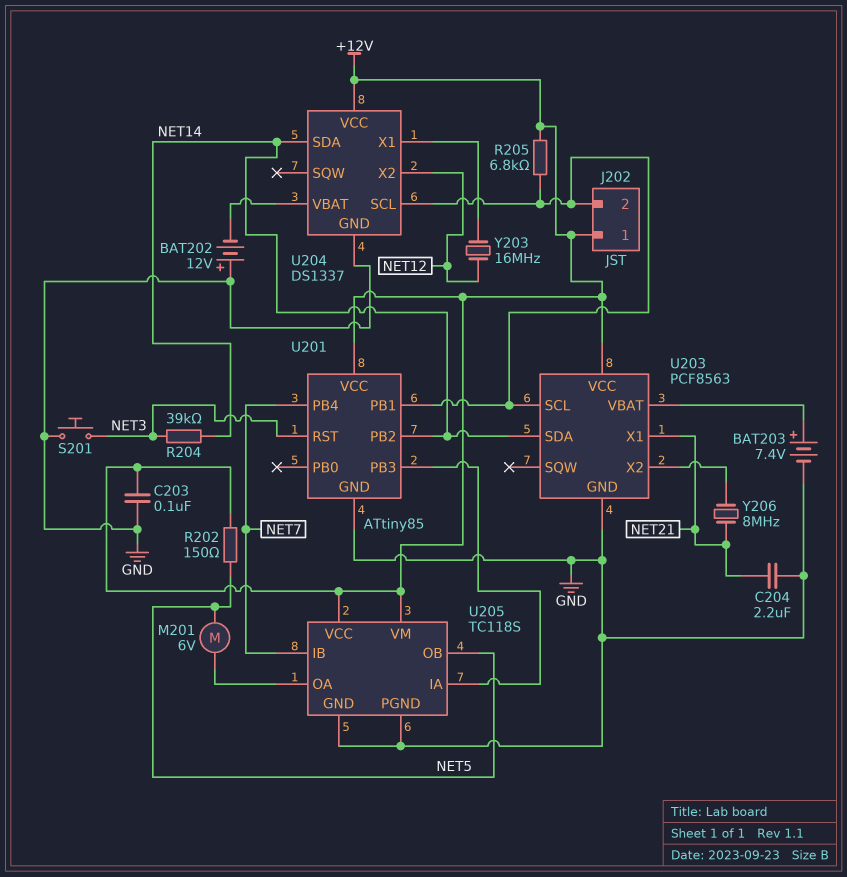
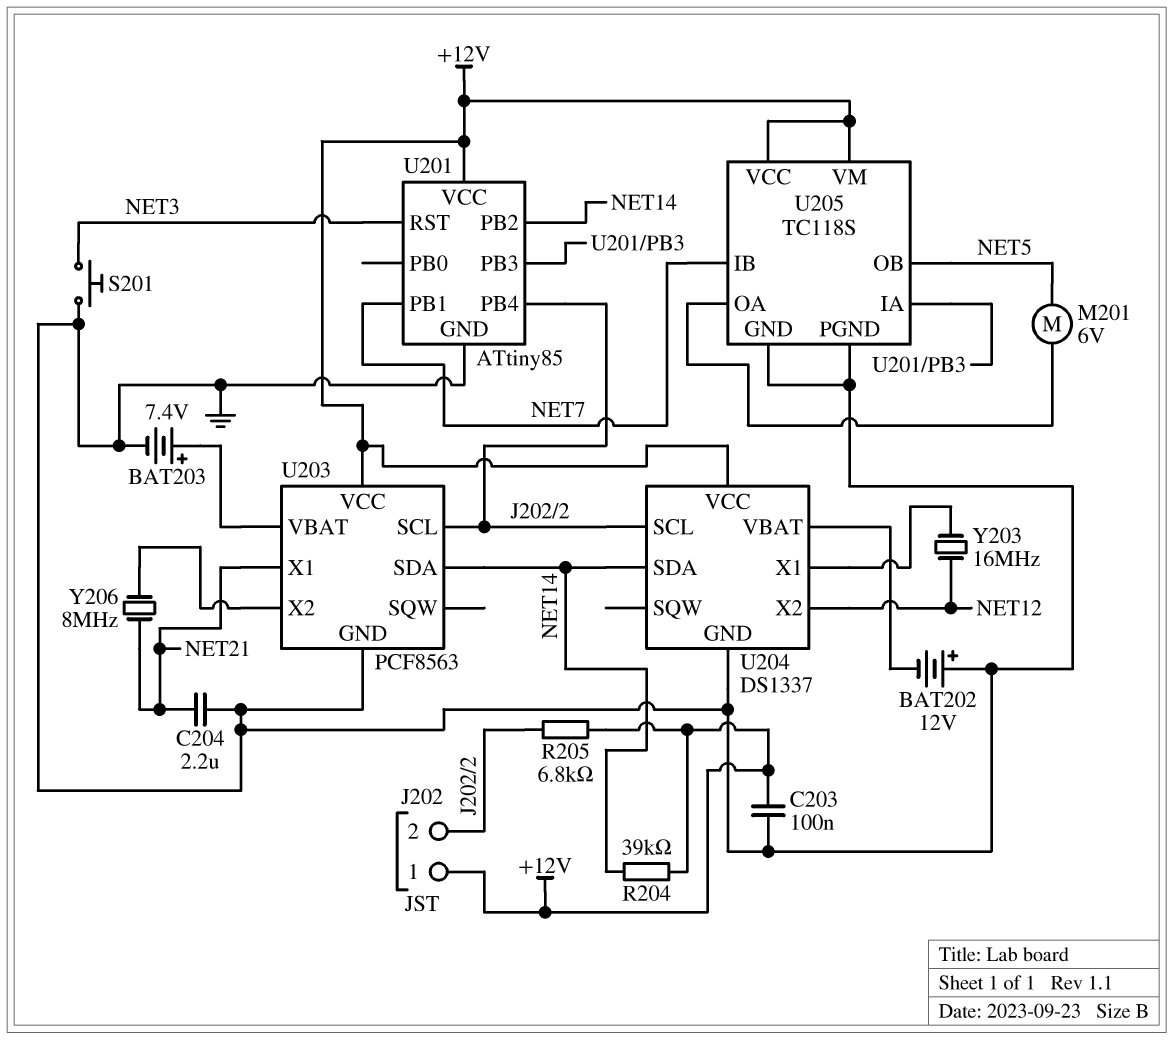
R202: 150 (+12V, NET5) -> none
R204: 39k (NET3, NET14) -> 39k (+12V, NET14)
U201 pin PB1: J202/2 -> NET7
U201 pin PB4: NET7 -> J202/2

